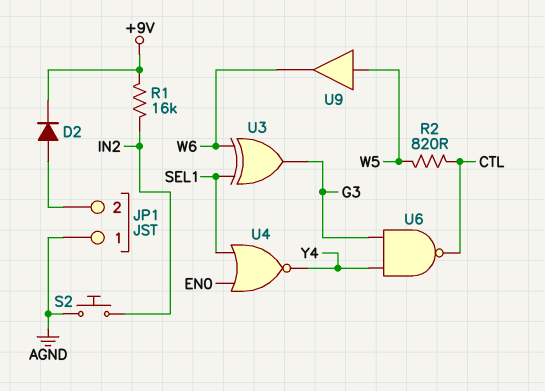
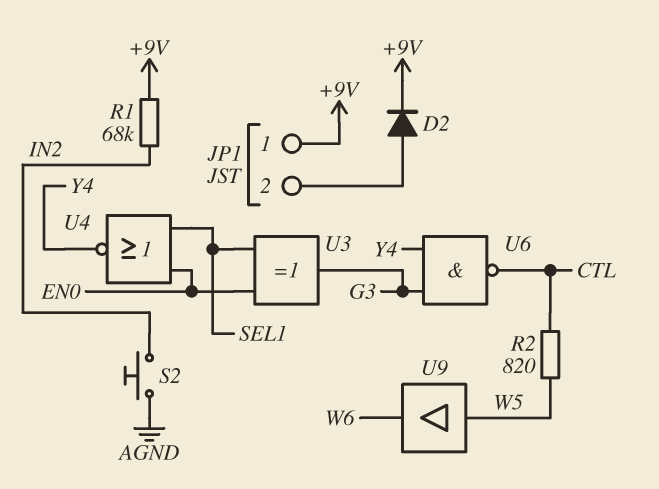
JP1 pin 1: AGND -> +9V
R1: 16k (+9V, IN2) -> 68k (+9V, IN2)
U3: XOR (in SEL1, in W6, out G3) -> XOR (in EN0, in SEL1, out G3)

